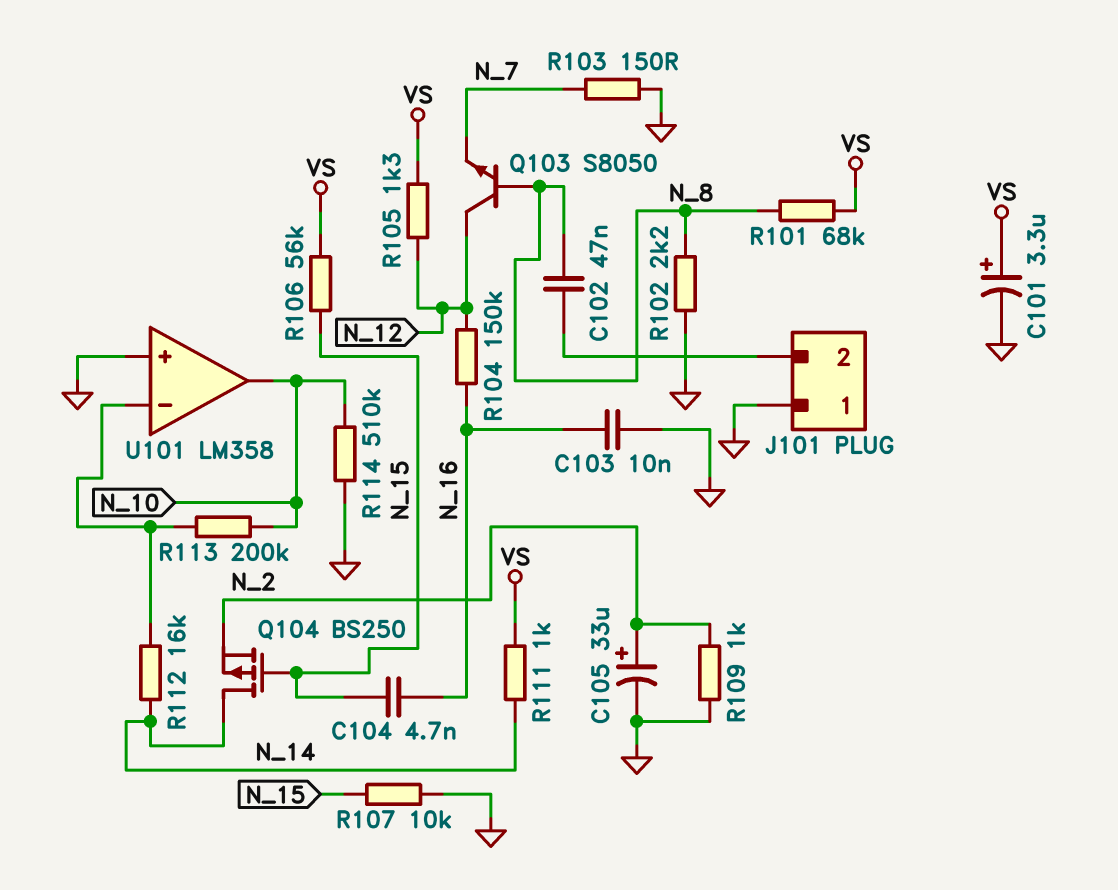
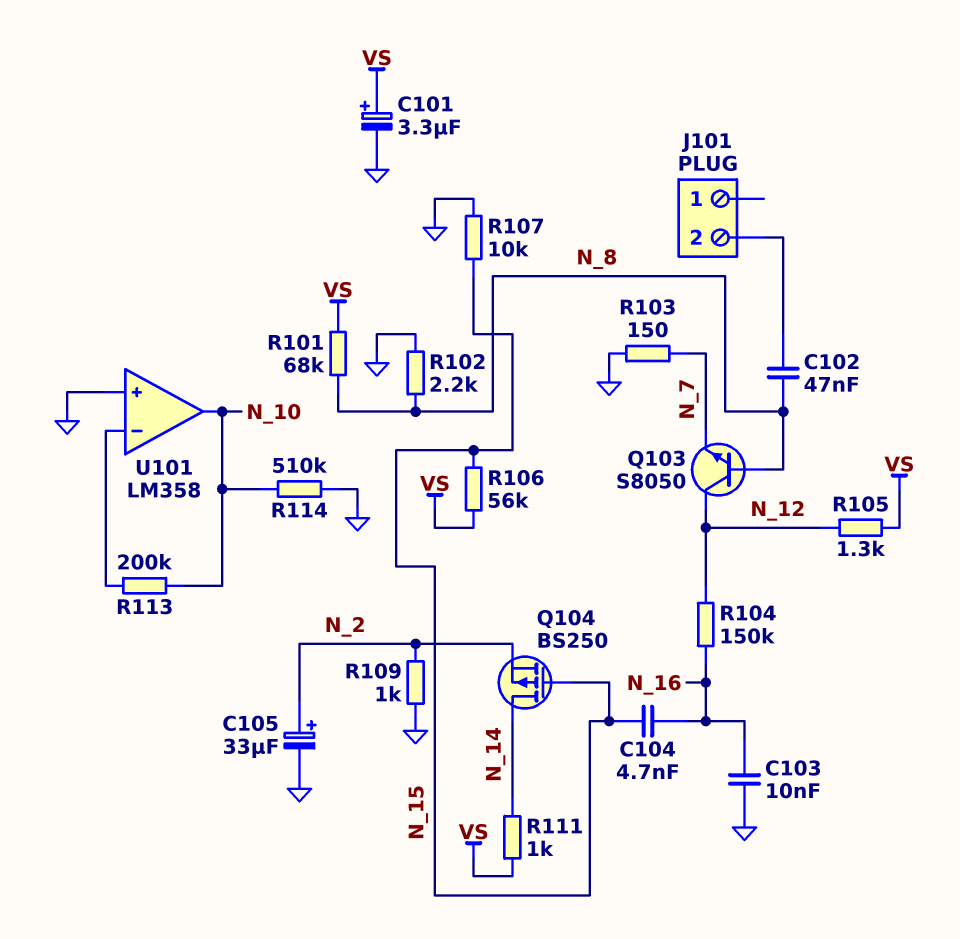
J101 pin 1: GND -> none
R112: 16k (N_14, U101/in-) -> none

